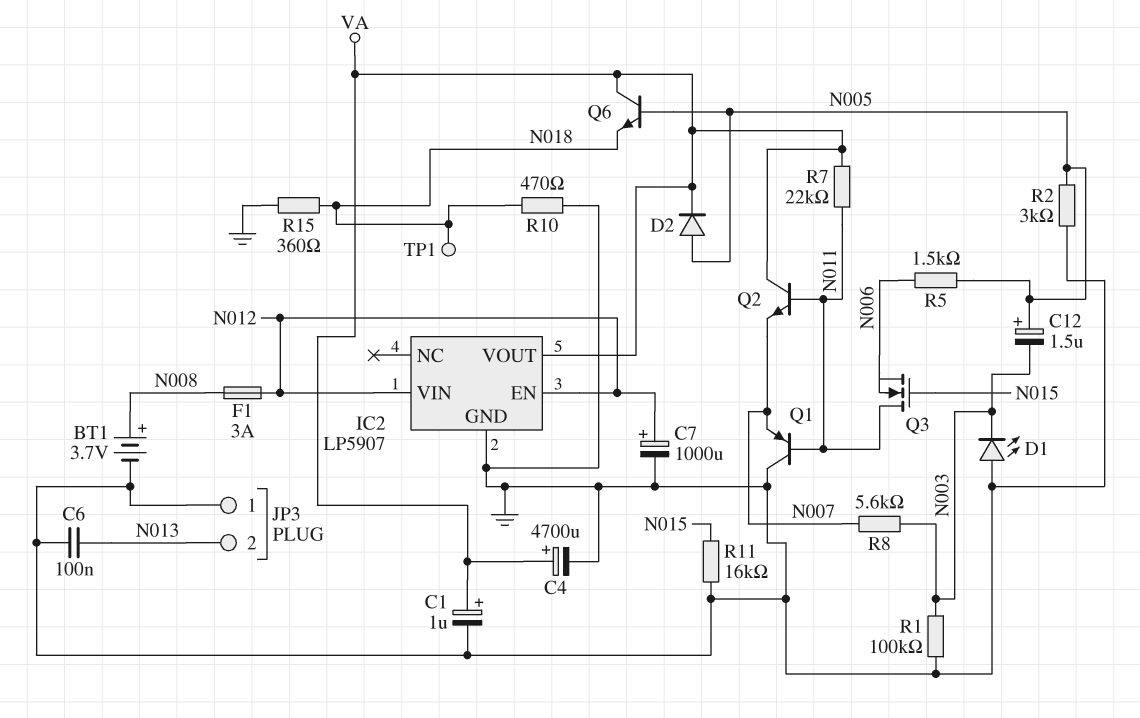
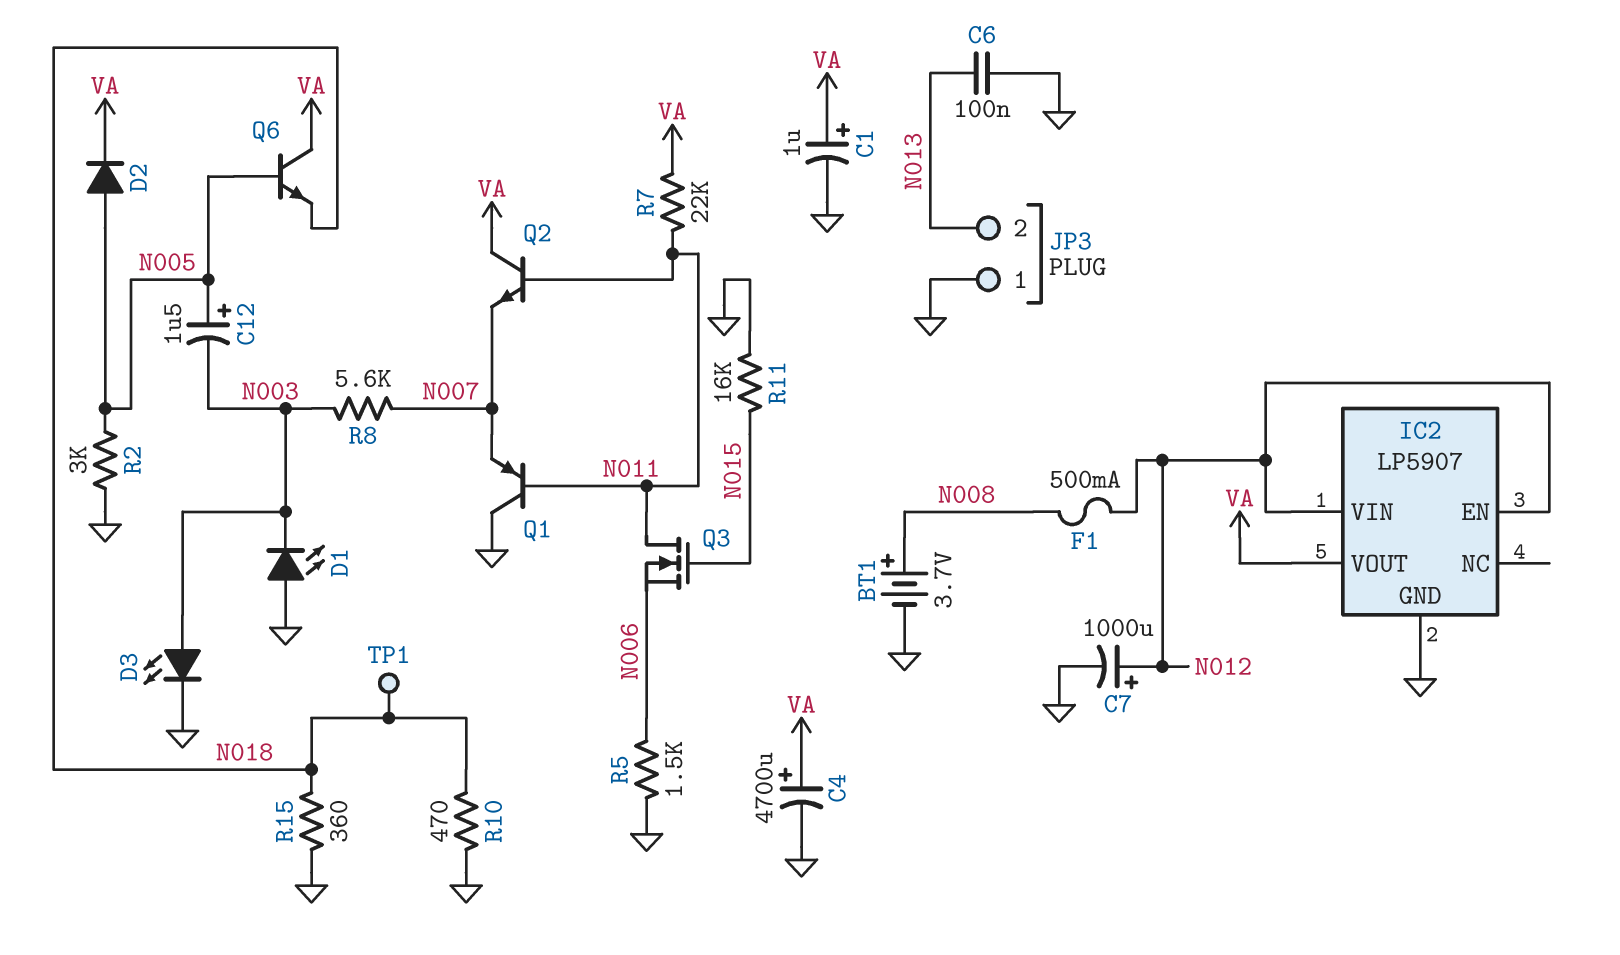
D3: none -> LED (A N003, K GND)
F1: 3A (N008, N012) -> 500mA (N008, N012)
R1: 100k (GND, N003) -> none
R5: 1.5k (N005, N006) -> 1.5k (GND, N006)

